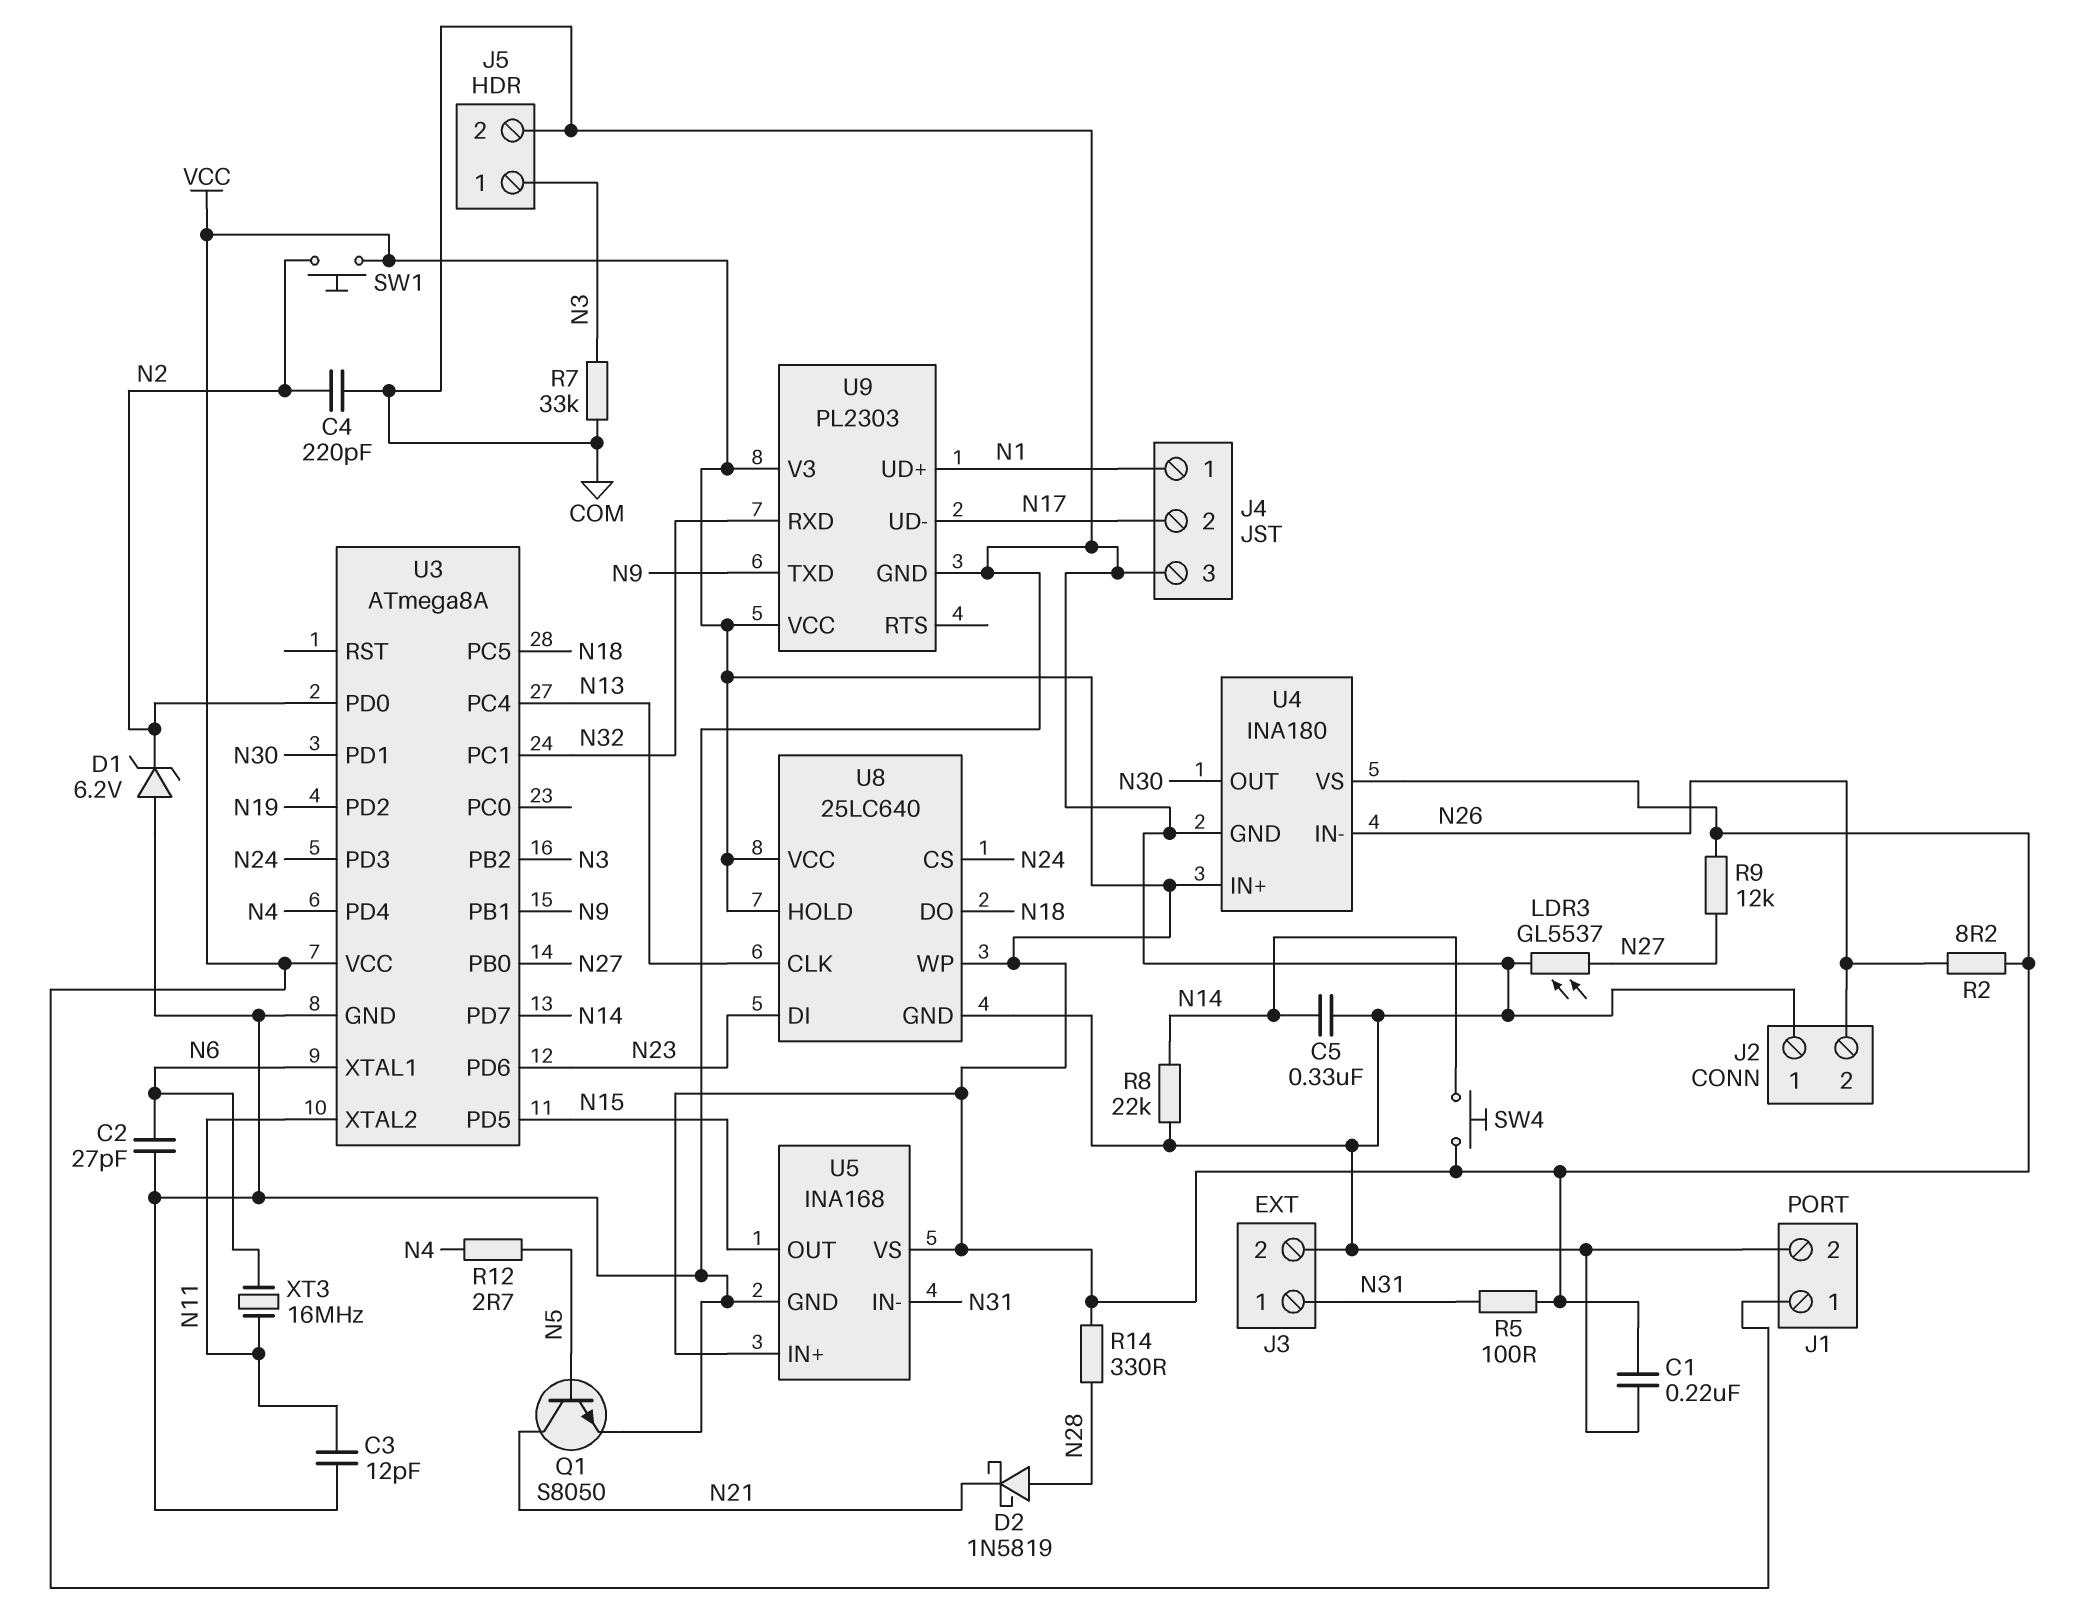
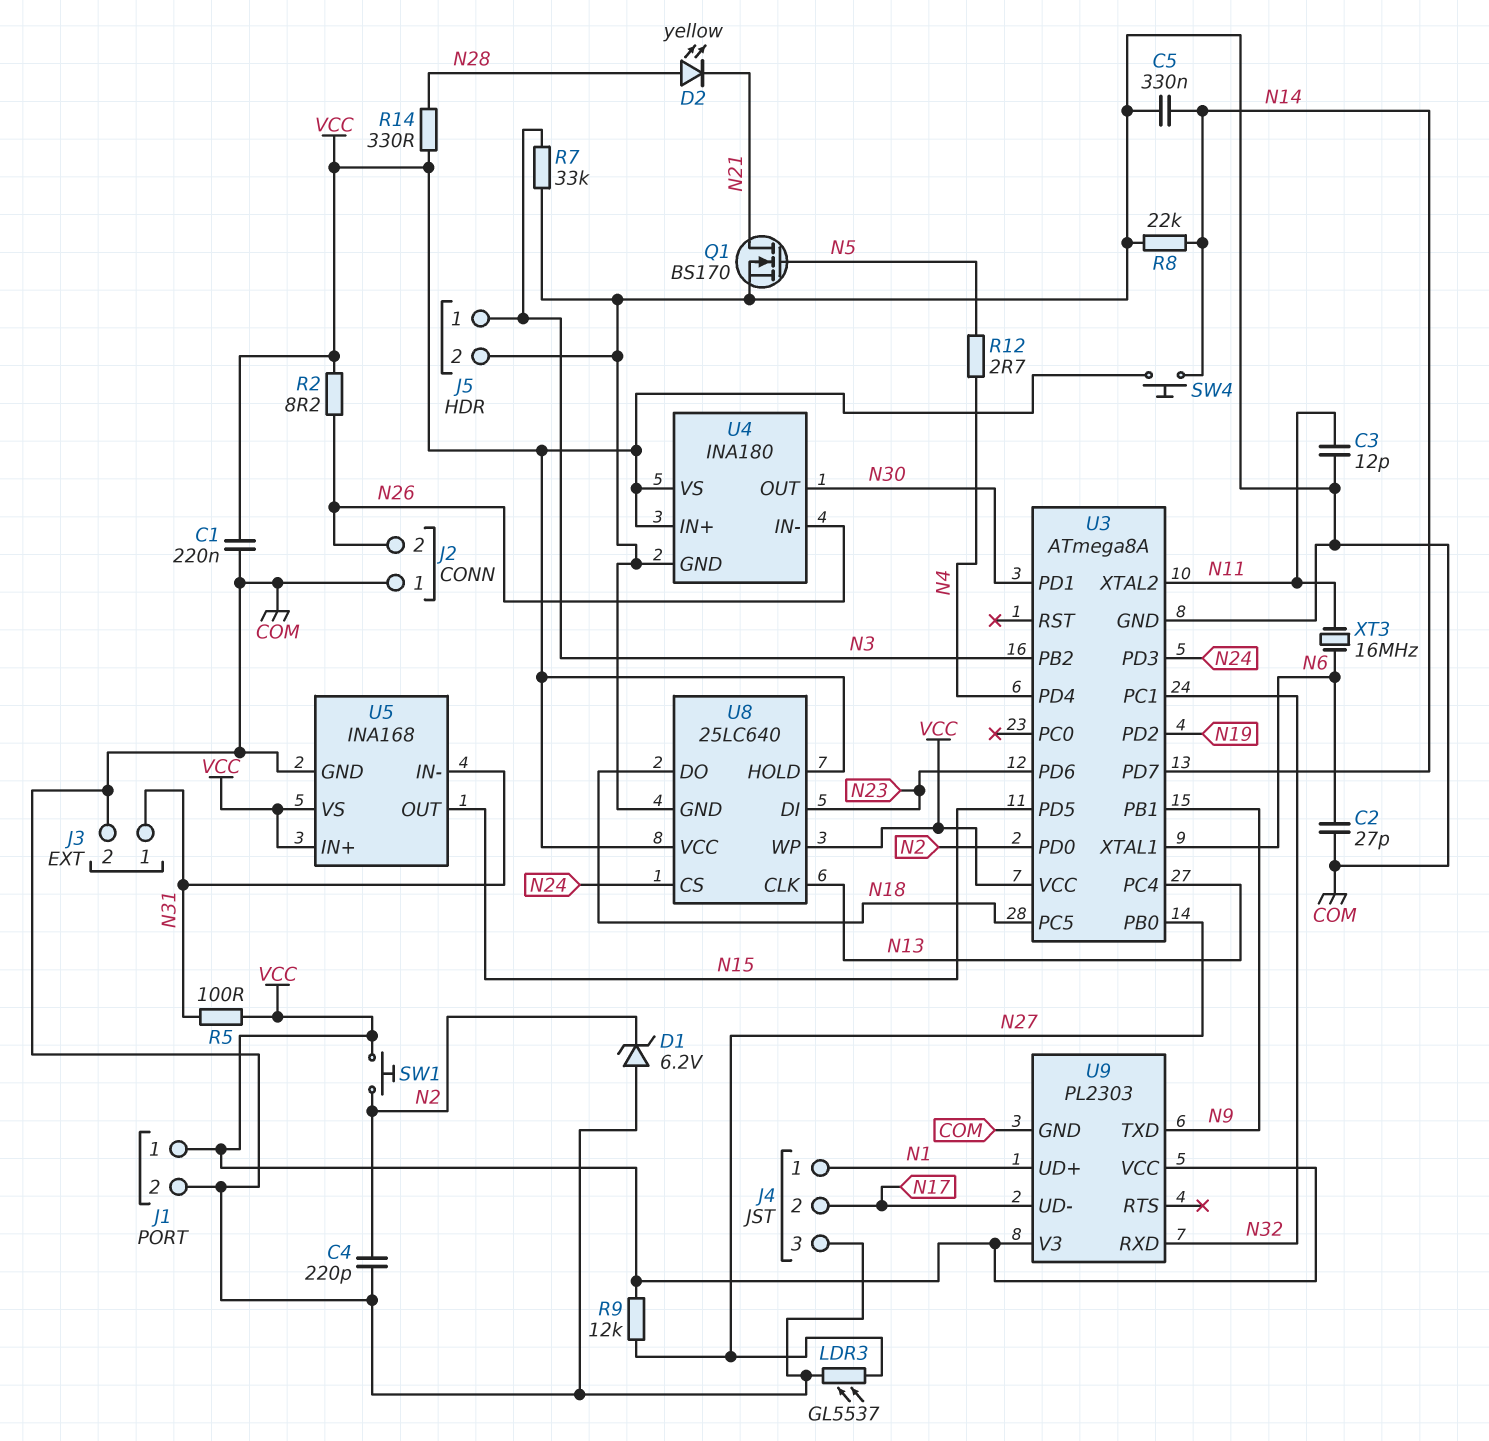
D2: schottky 1N5819 (A N28, K N21) -> LED yellow (A N28, K N21)
Q1: NPN S8050 (B N5, C N21, E COM) -> NMOS BS170 (G N5, D N21, S COM)

